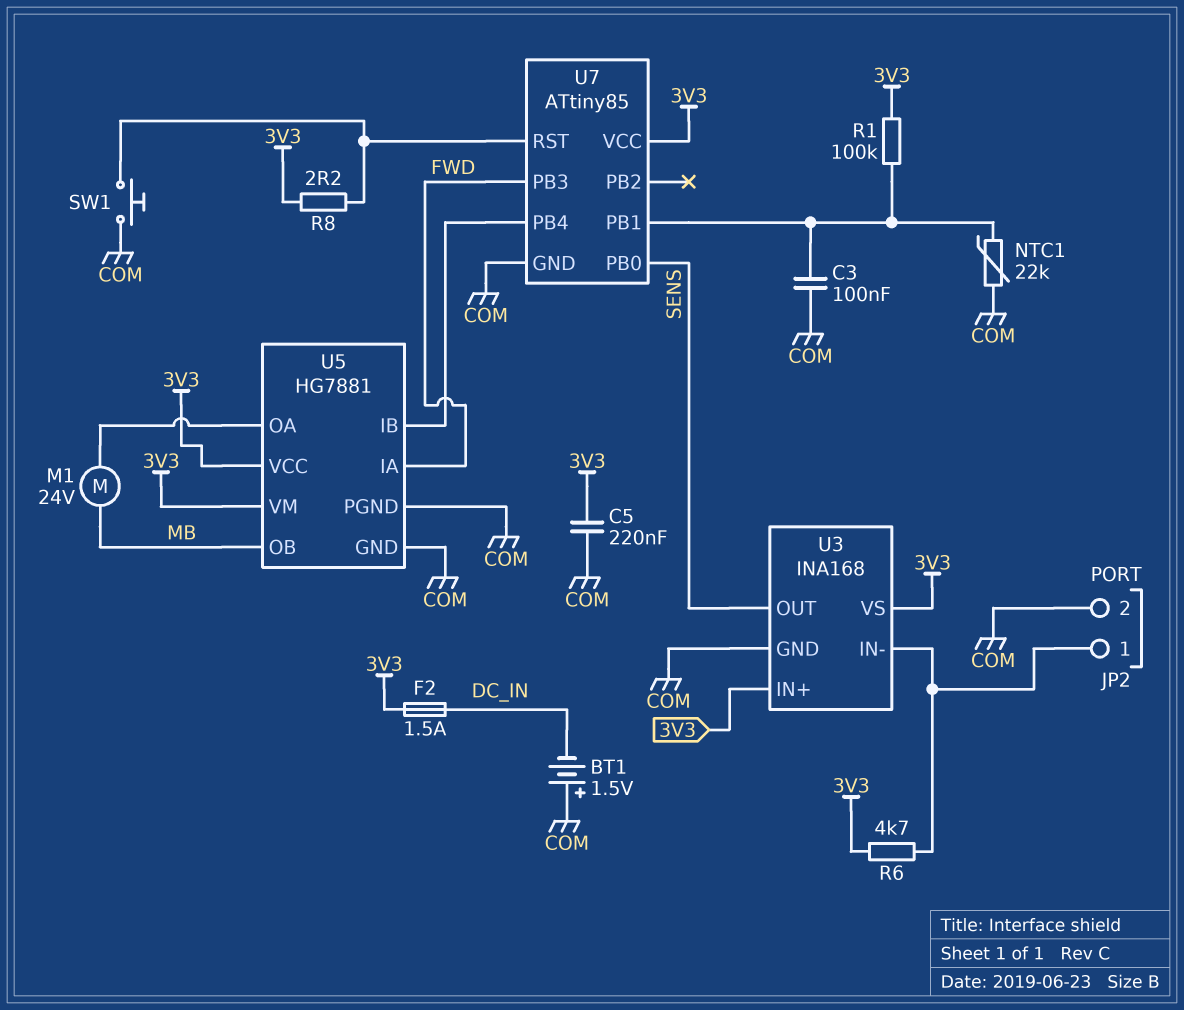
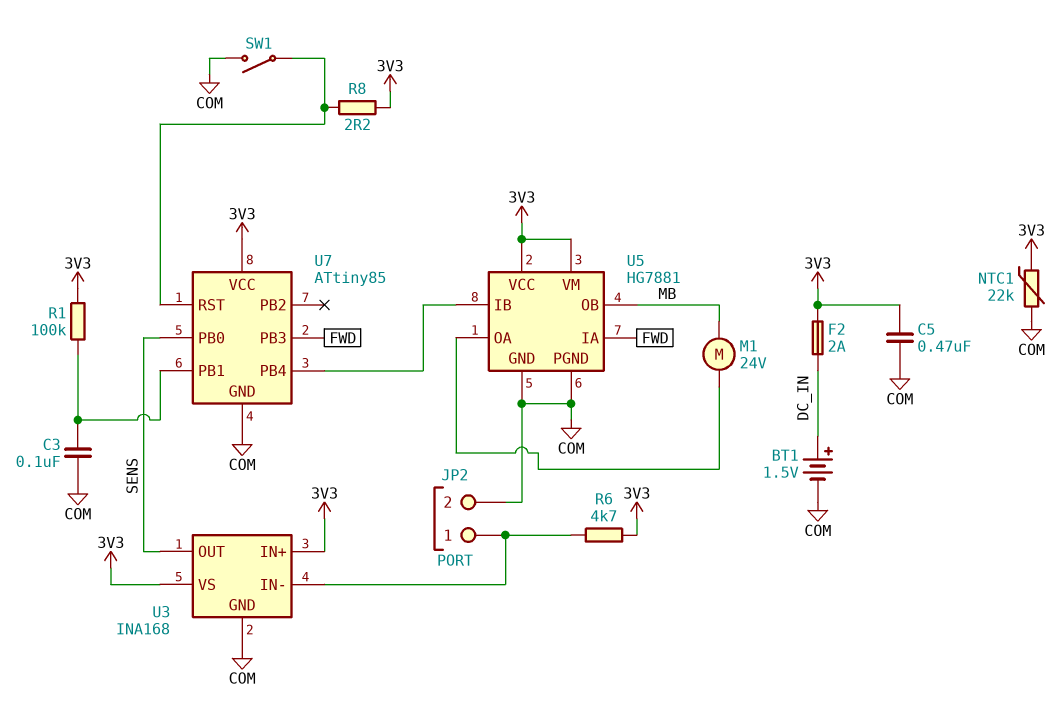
BT1: 1.5V (plus COM, minus DC_IN) -> 1.5V (plus DC_IN, minus COM)
C5: 220nF (3V3, COM) -> 470nF (3V3, COM)
F2: 1.5A (3V3, DC_IN) -> 2A (3V3, DC_IN)
NTC1: 22k (COM, U7/PB1) -> 22k (3V3, COM)
SW1: button (COM, U7/RST) -> switch (COM, U7/RST)

